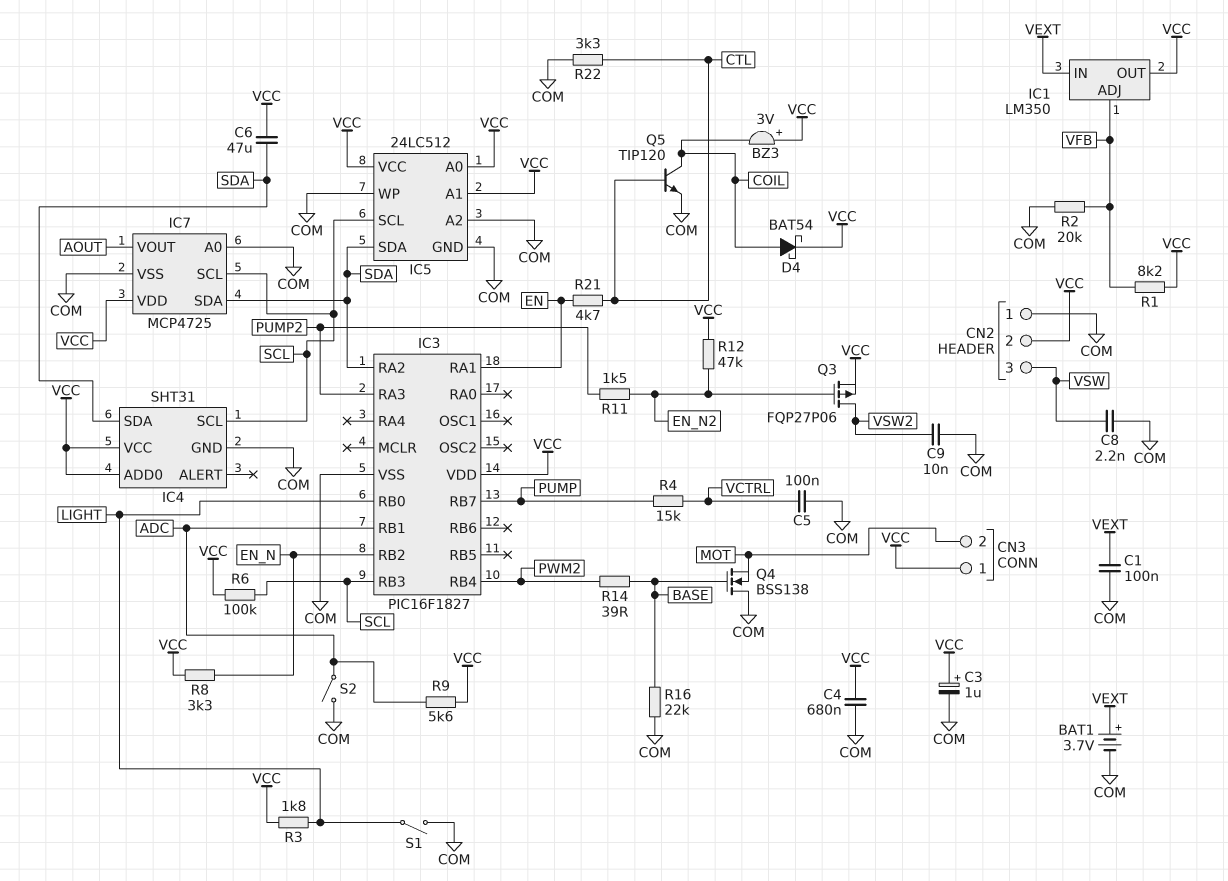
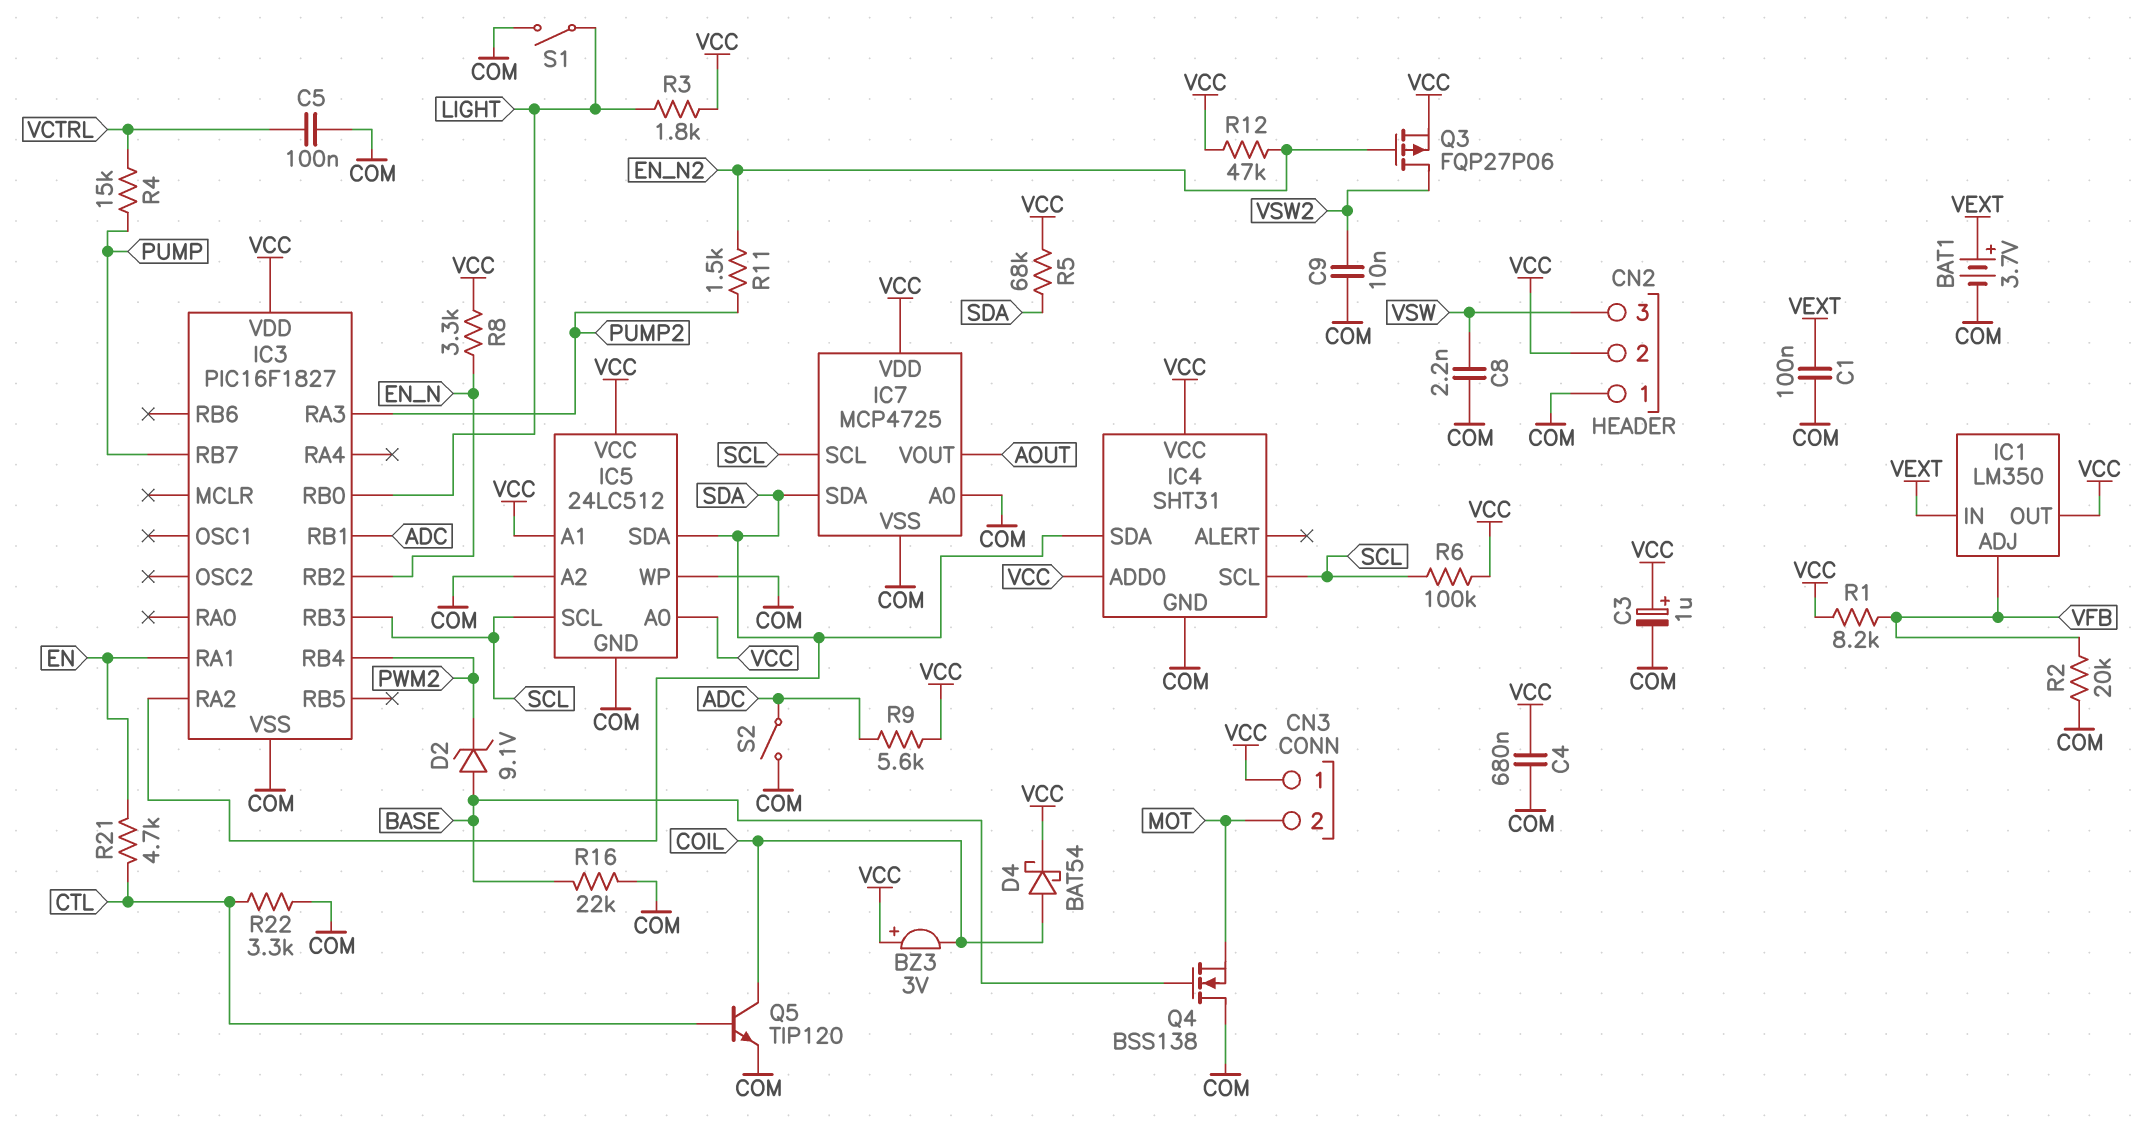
C6: 47uF (SDA, VCC) -> none
D2: none -> zener 9.1V (A BASE, K PWM2)
R5: none -> 68k (SDA, VCC)
R14: 39 (BASE, PWM2) -> none

